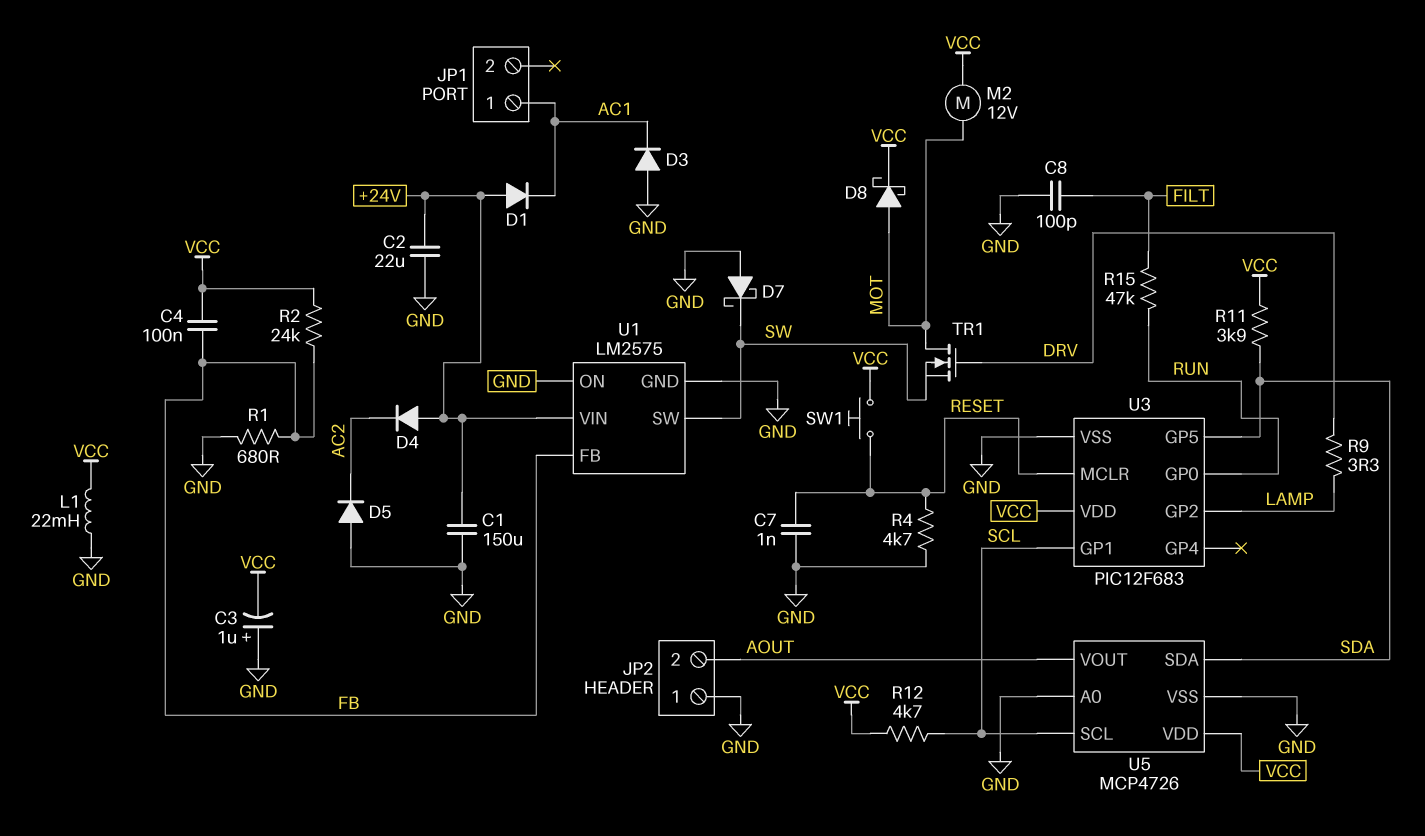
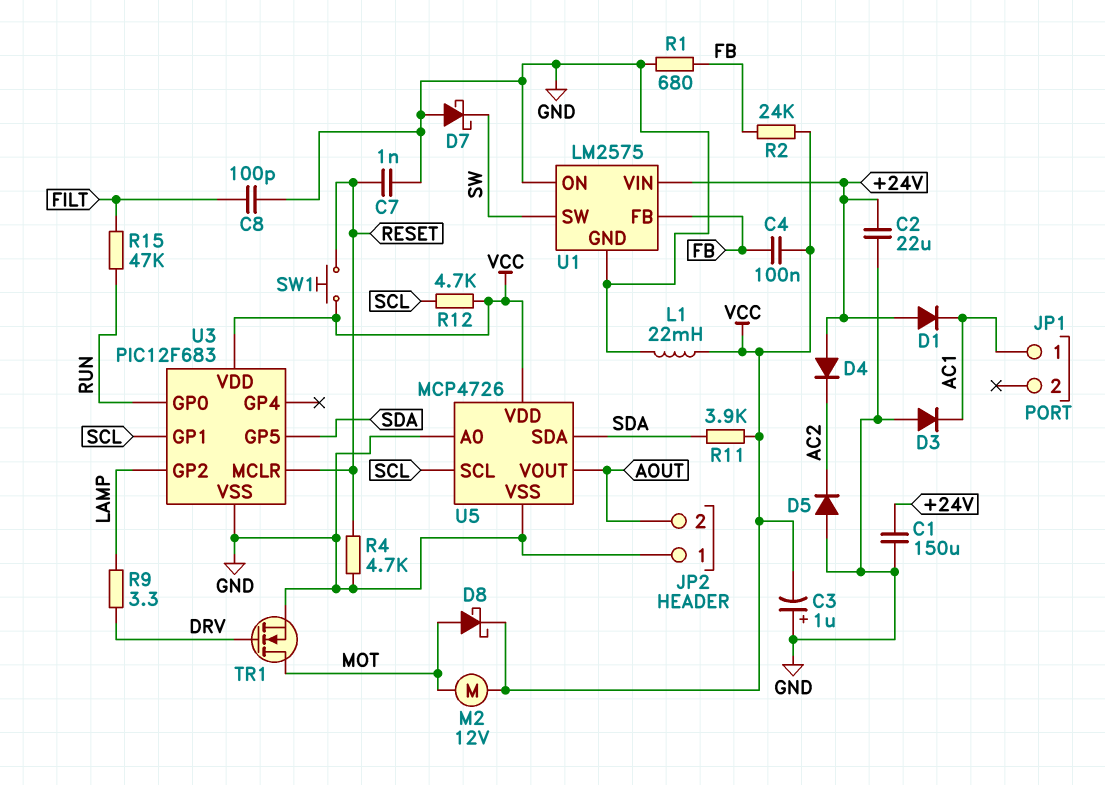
TR1: NMOS (G DRV, D MOT, S SW) -> NMOS (G DRV, D MOT, S GND)

